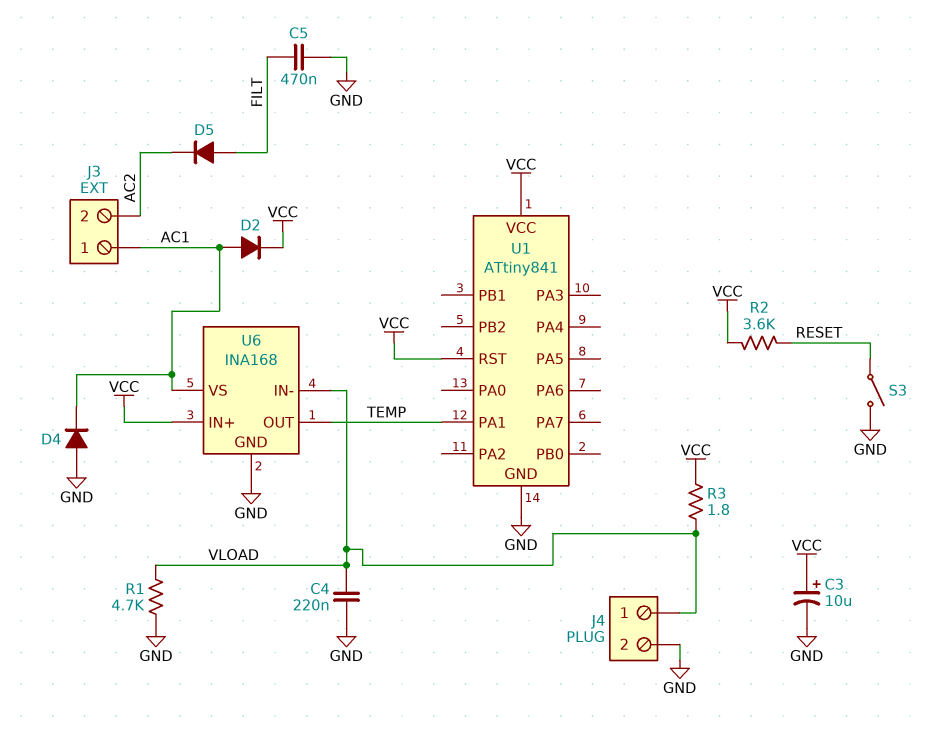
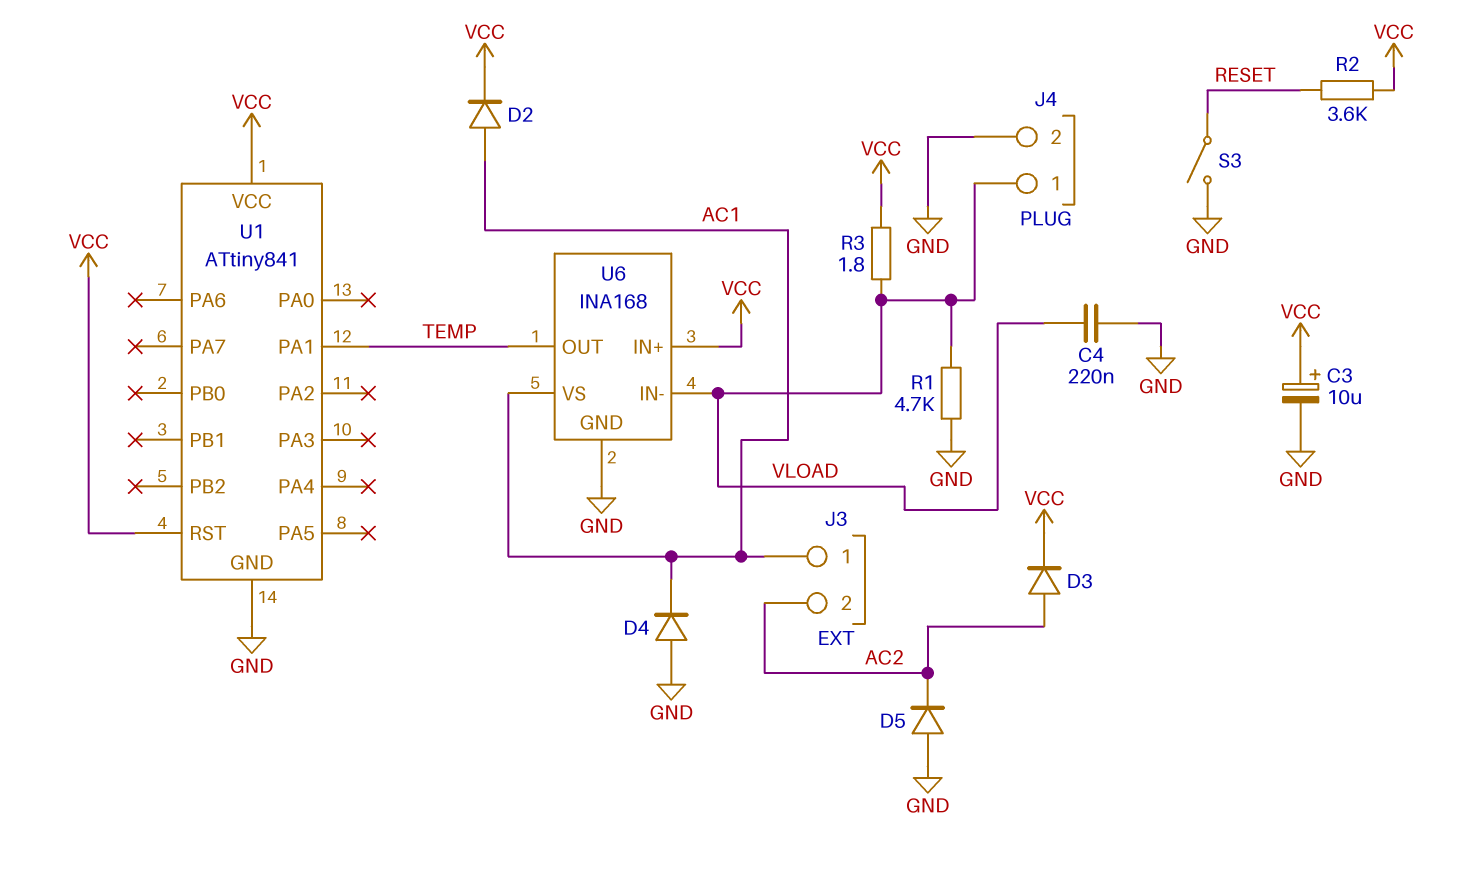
C5: 470nF (FILT, GND) -> none
D3: none -> diode (A AC2, K VCC)
D5: diode (A FILT, K AC2) -> diode (A GND, K AC2)

